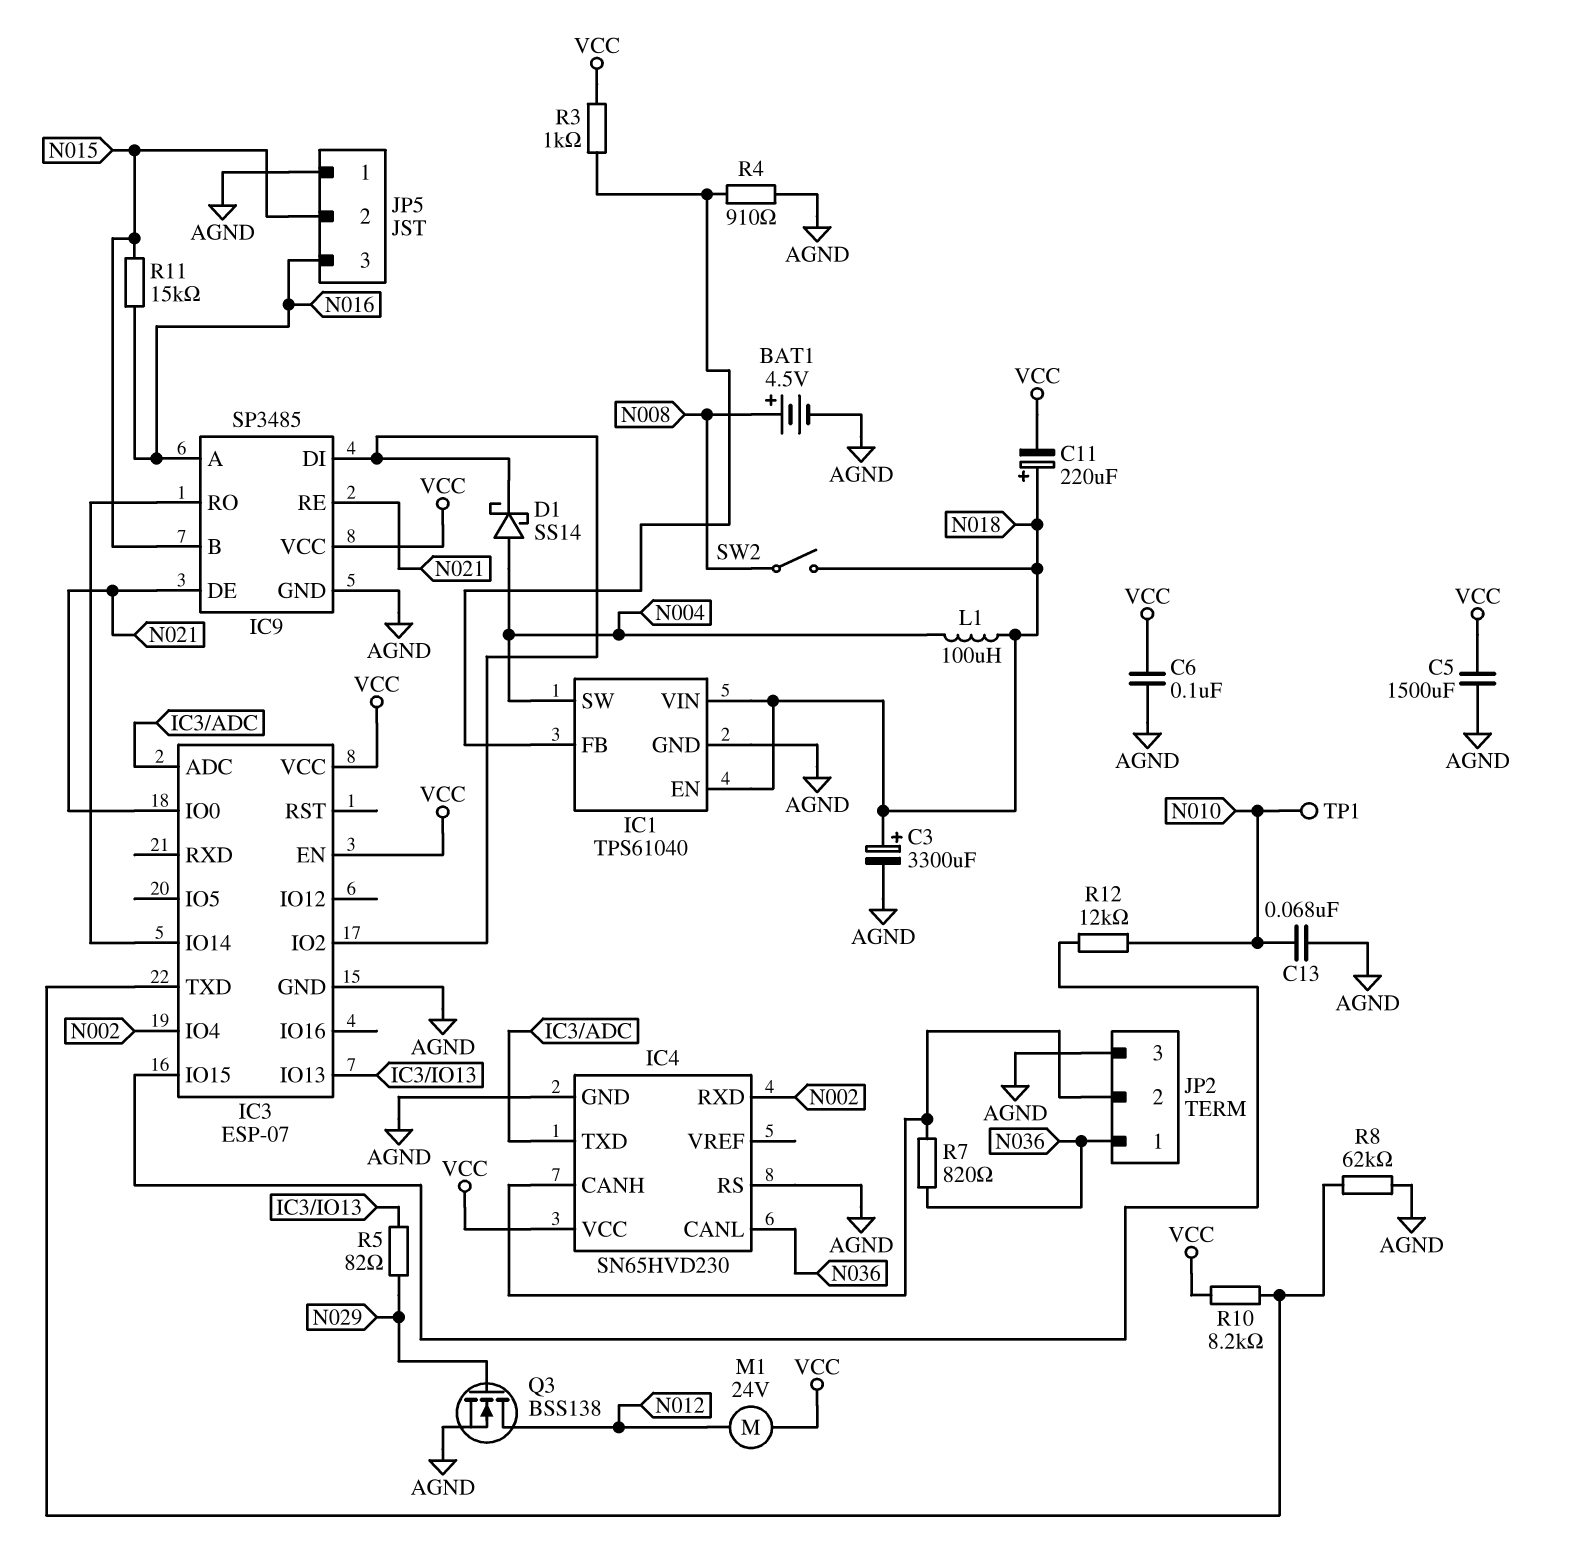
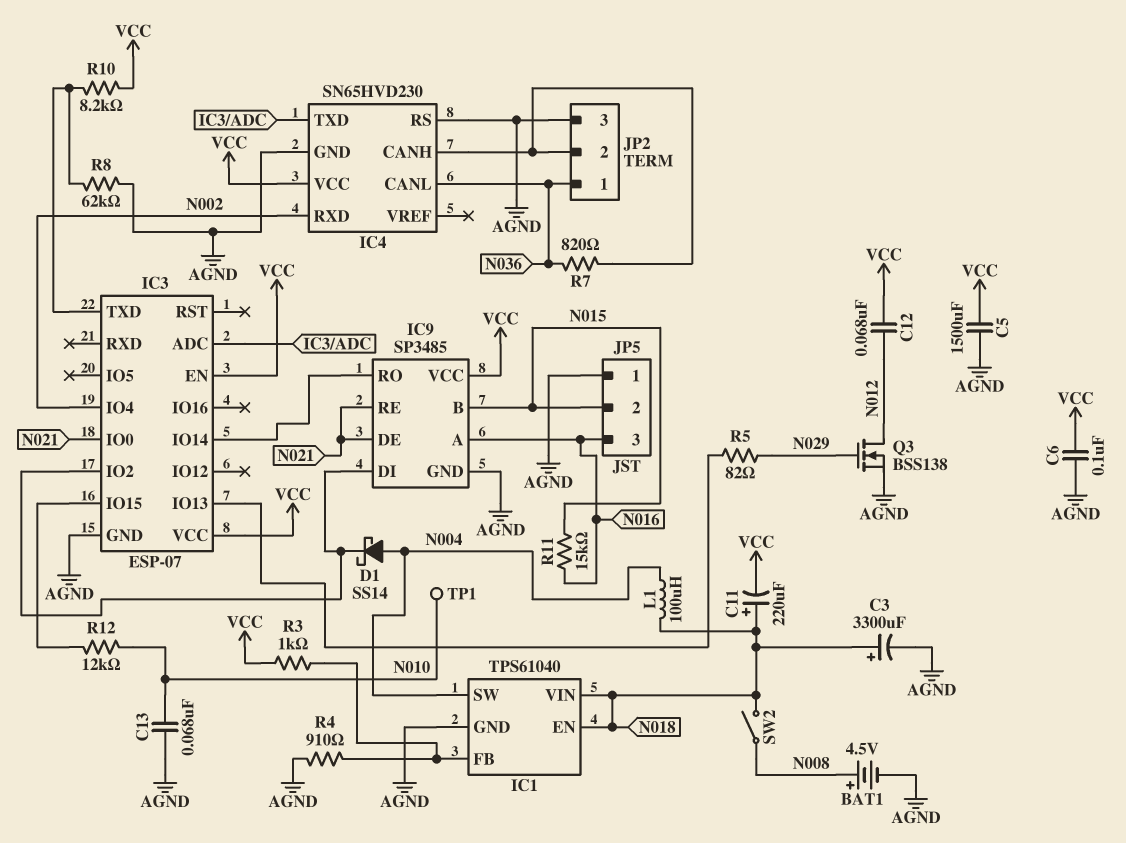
C12: none -> 68nF (N012, VCC)
M1: motor 24V (N012, VCC) -> none

